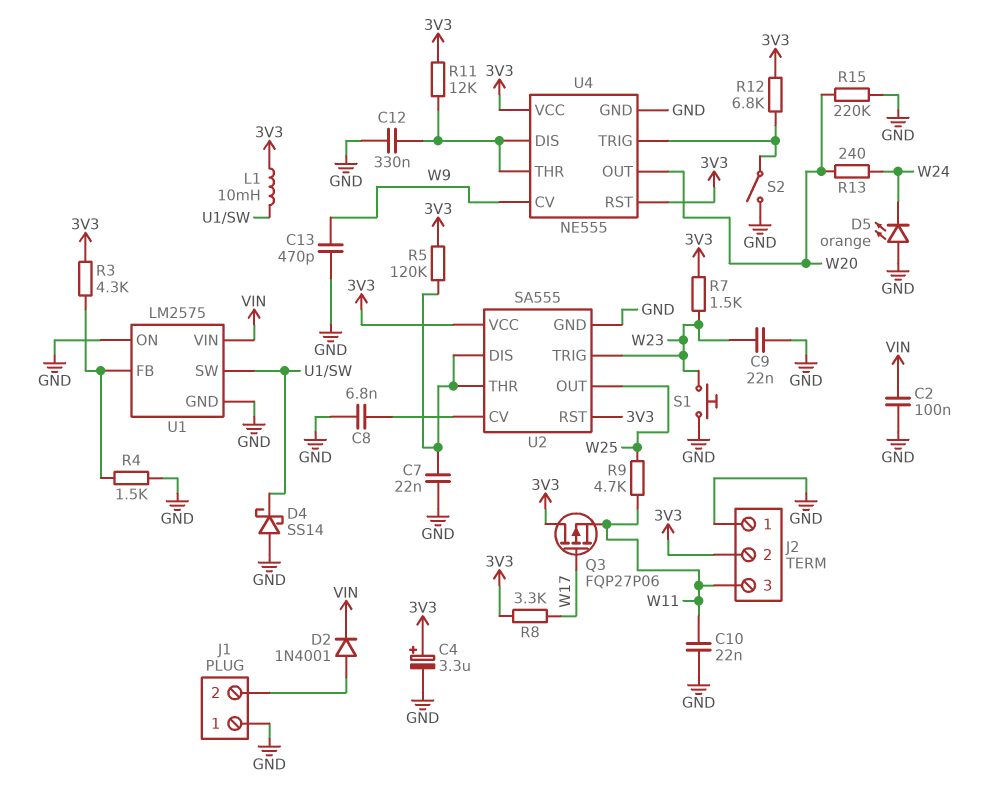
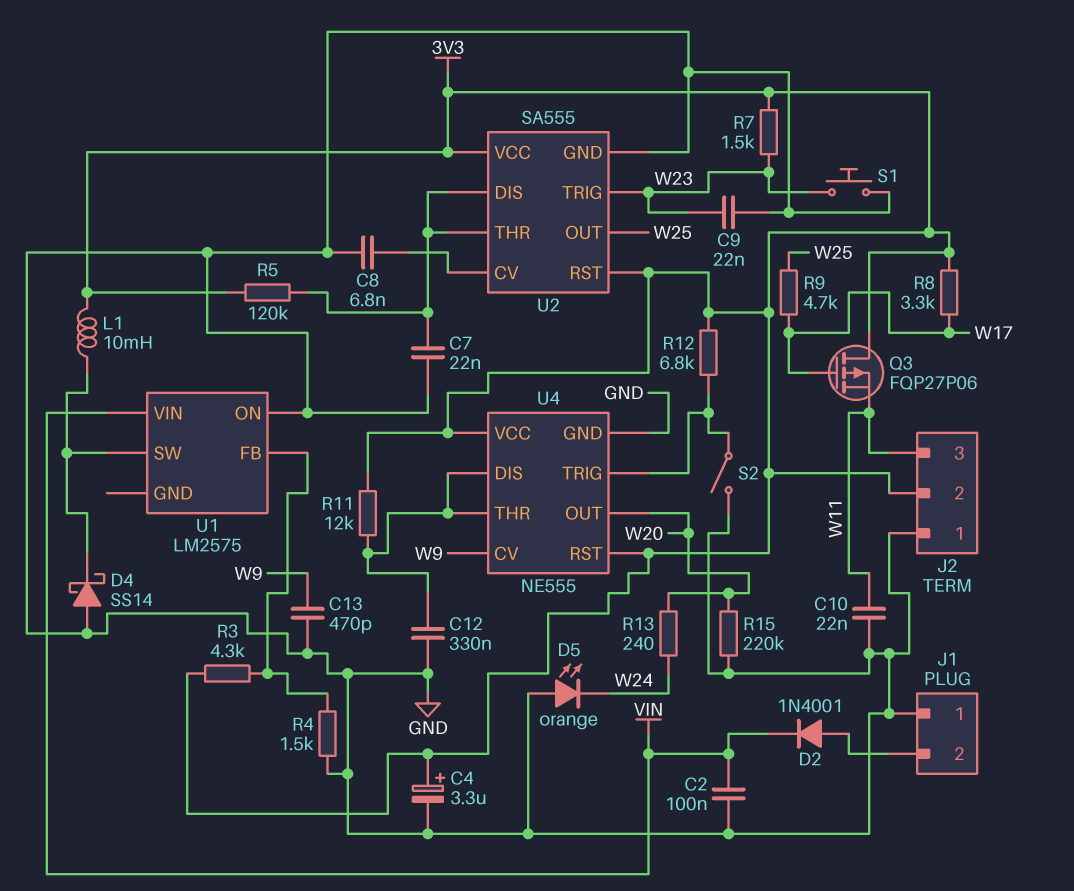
R9: 4.7k (W11, W25) -> 4.7k (W17, W25)
U1 pin GND: GND -> none

